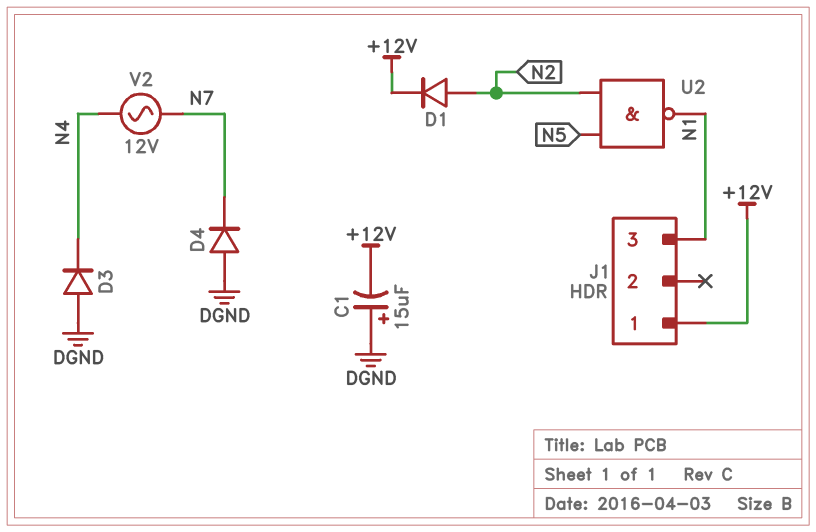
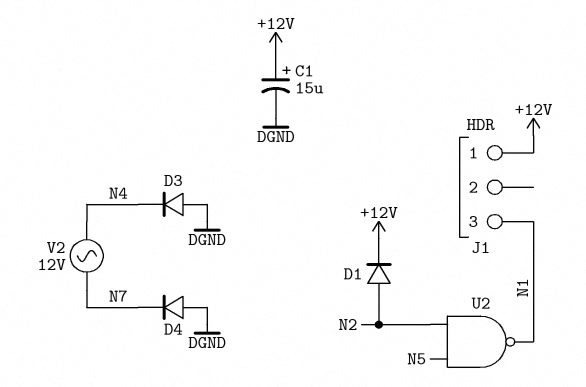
C1: 15uF (plus DGND, minus +12V) -> 15uF (plus +12V, minus DGND)

